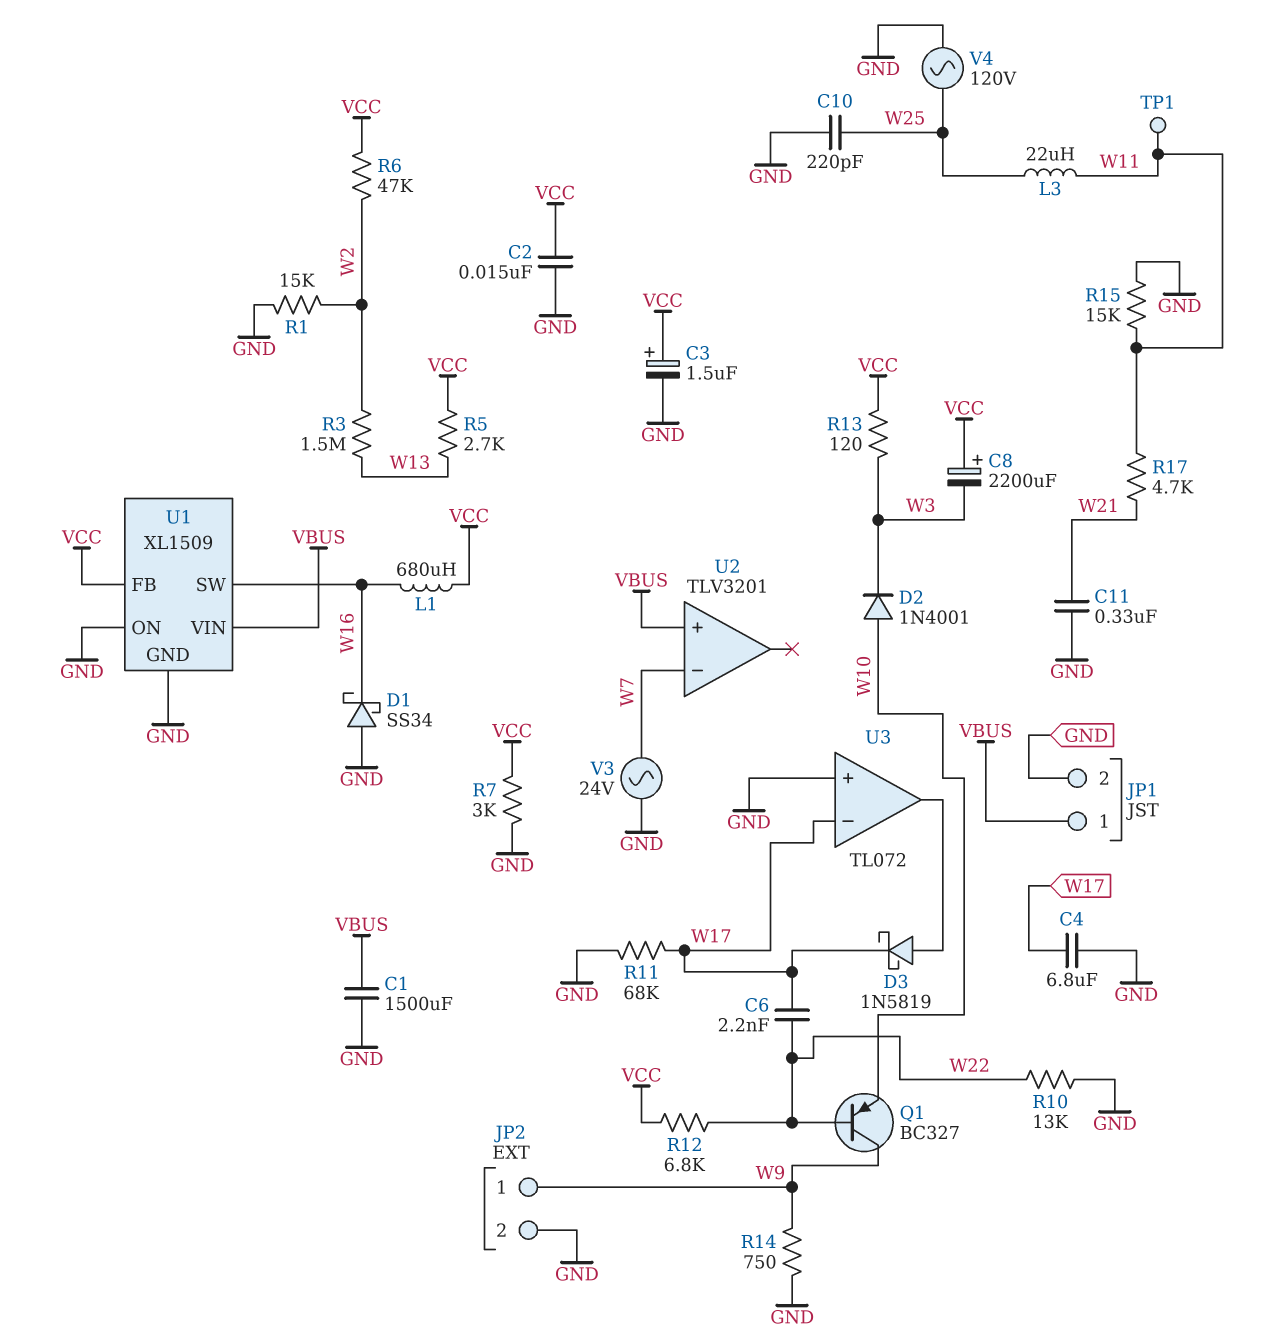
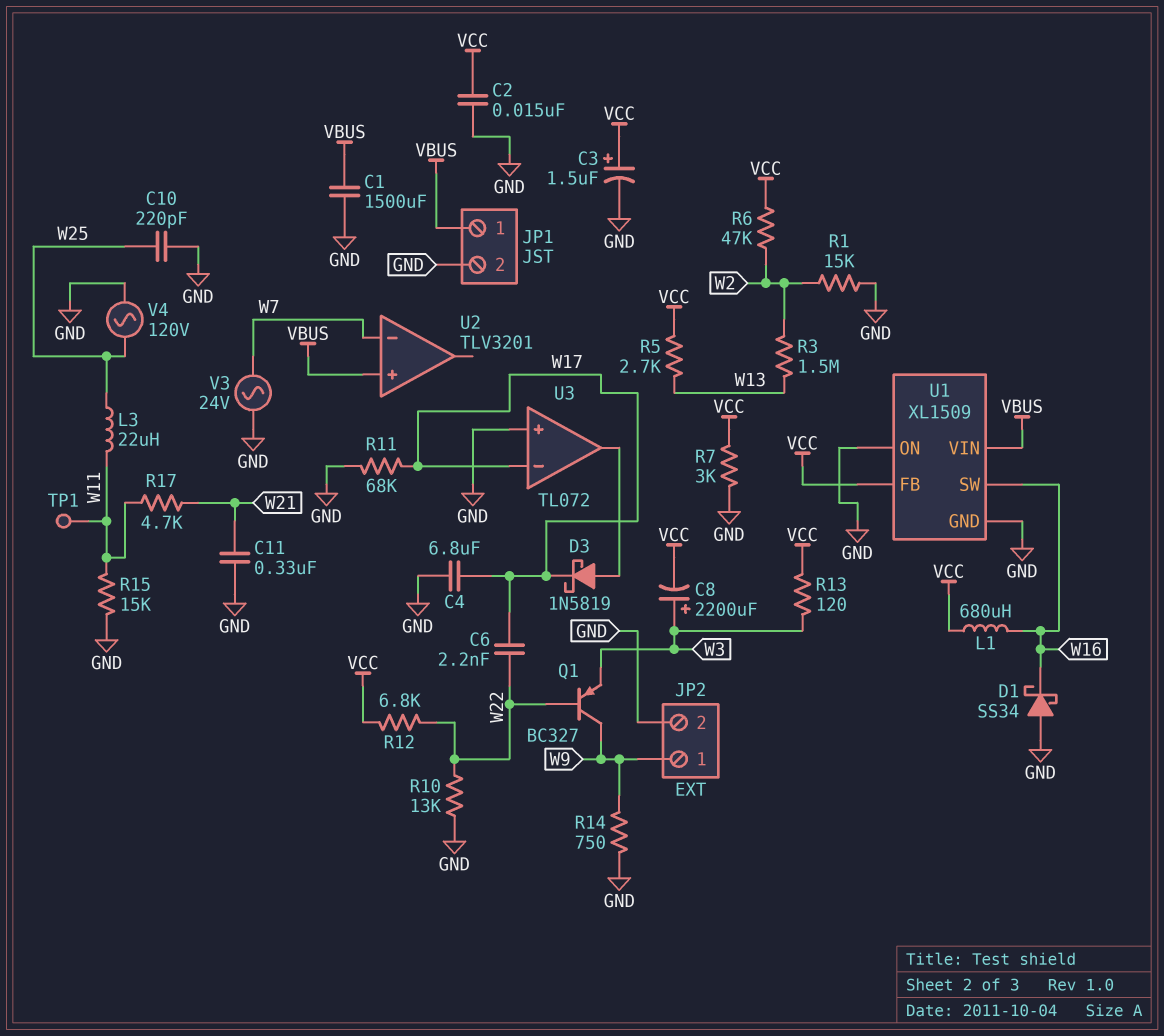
C8: 2200uF (plus VCC, minus W3) -> 2200uF (plus W3, minus VCC)
D2: diode 1N4001 (A W10, K W3) -> none
Q1: PNP BC327 (B W22, C W9, E W10) -> PNP BC327 (B W22, C W9, E W3)

